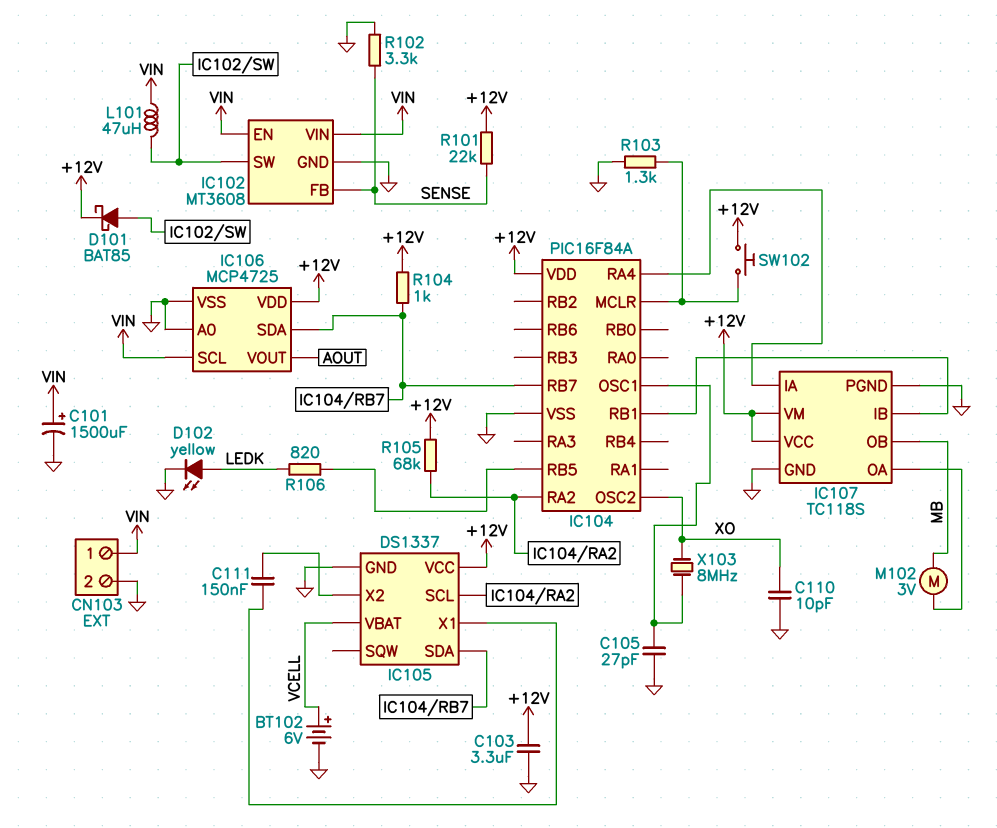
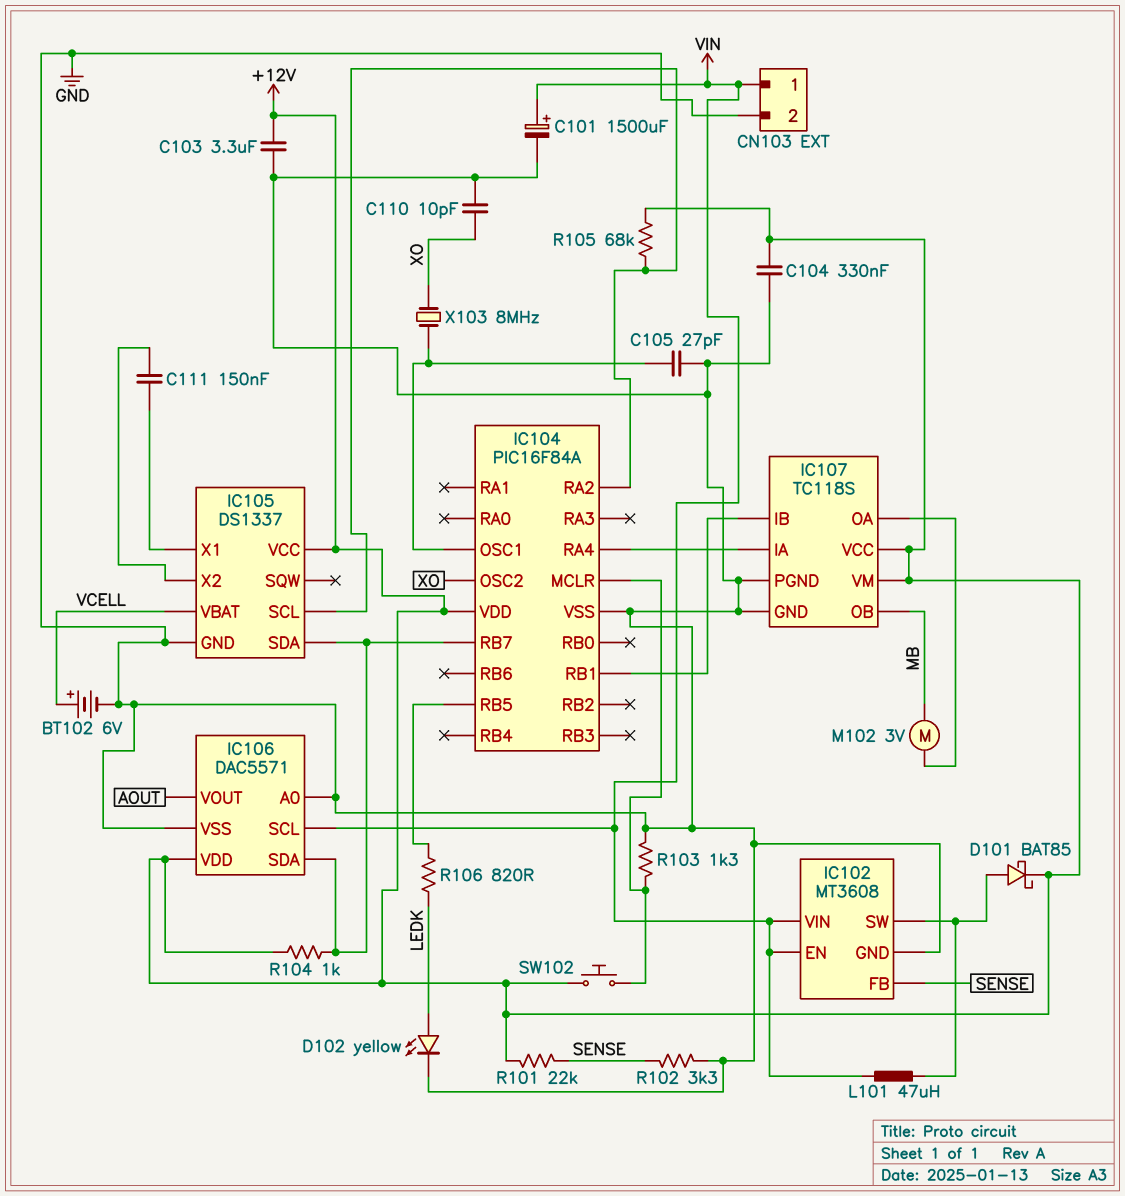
C104: none -> 330nF (+12V, GND)
IC106: MCP4725 -> DAC5571

